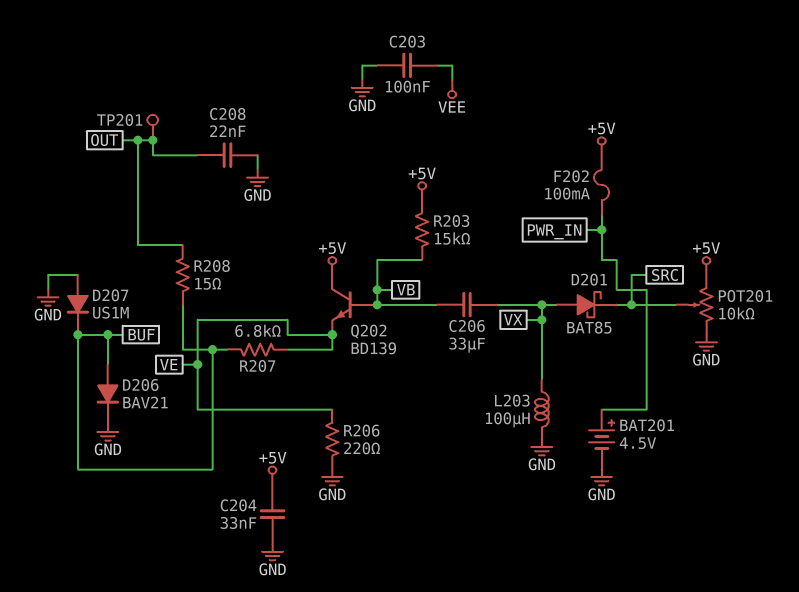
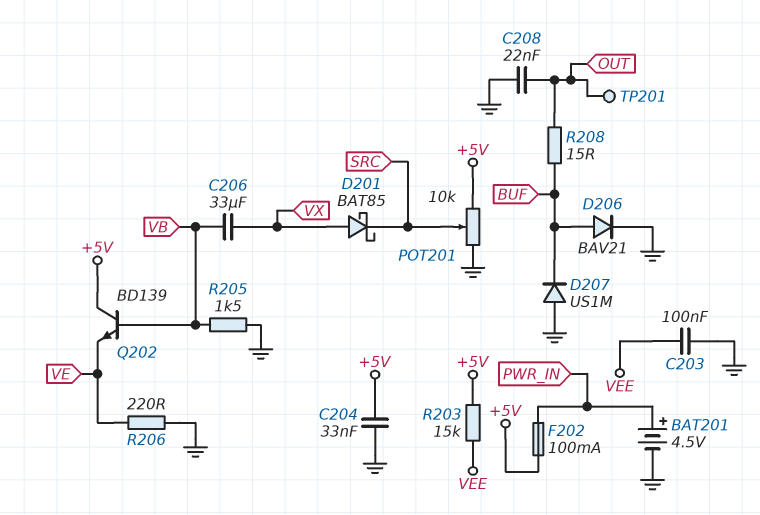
L203: 100uH (GND, VX) -> none
R203: 15k (+5V, VB) -> 15k (+5V, VEE)
R205: none -> 1.5k (GND, VB)
R207: 6.8k (BUF, VE) -> none

